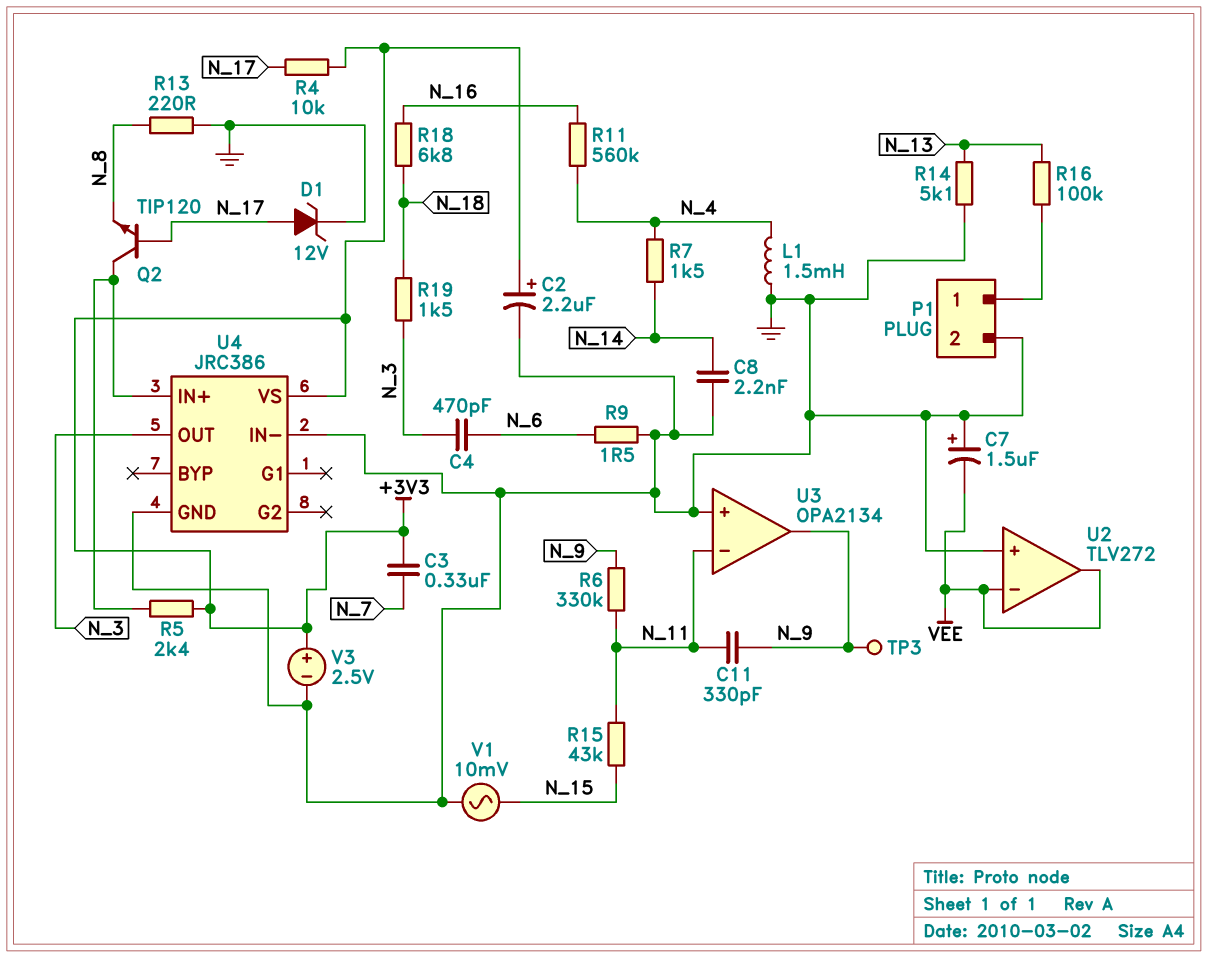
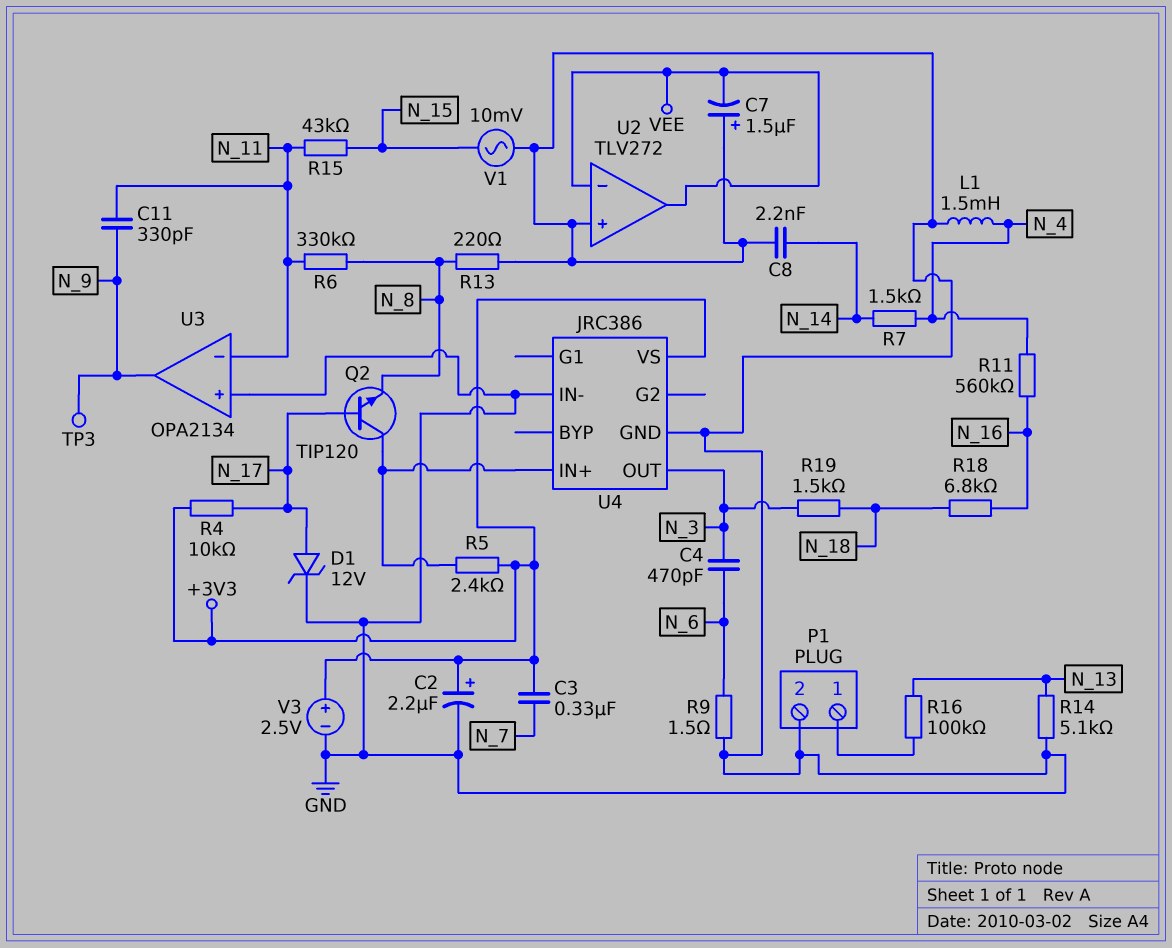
R6: 330k (N_9, N_11) -> 330k (N_8, N_11)

